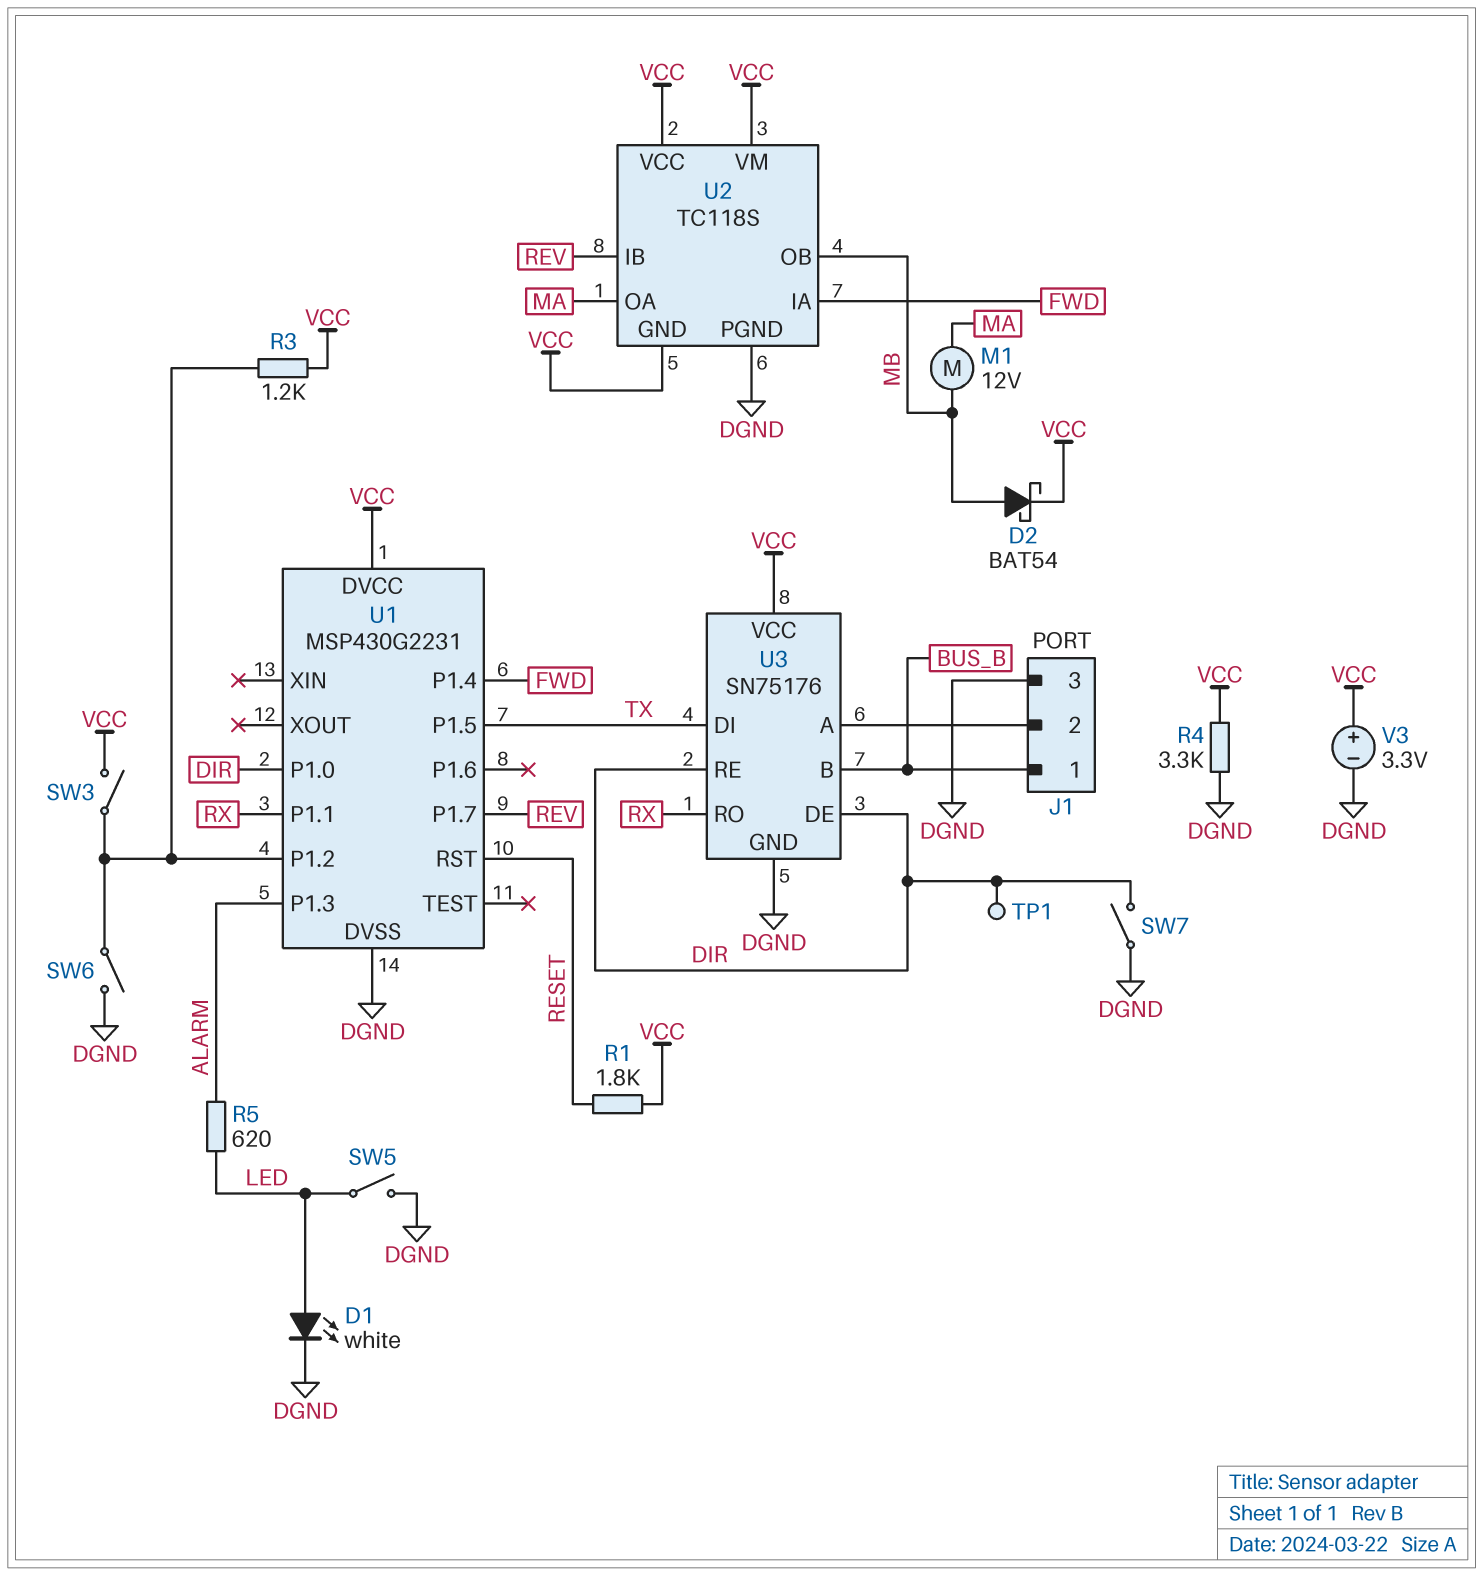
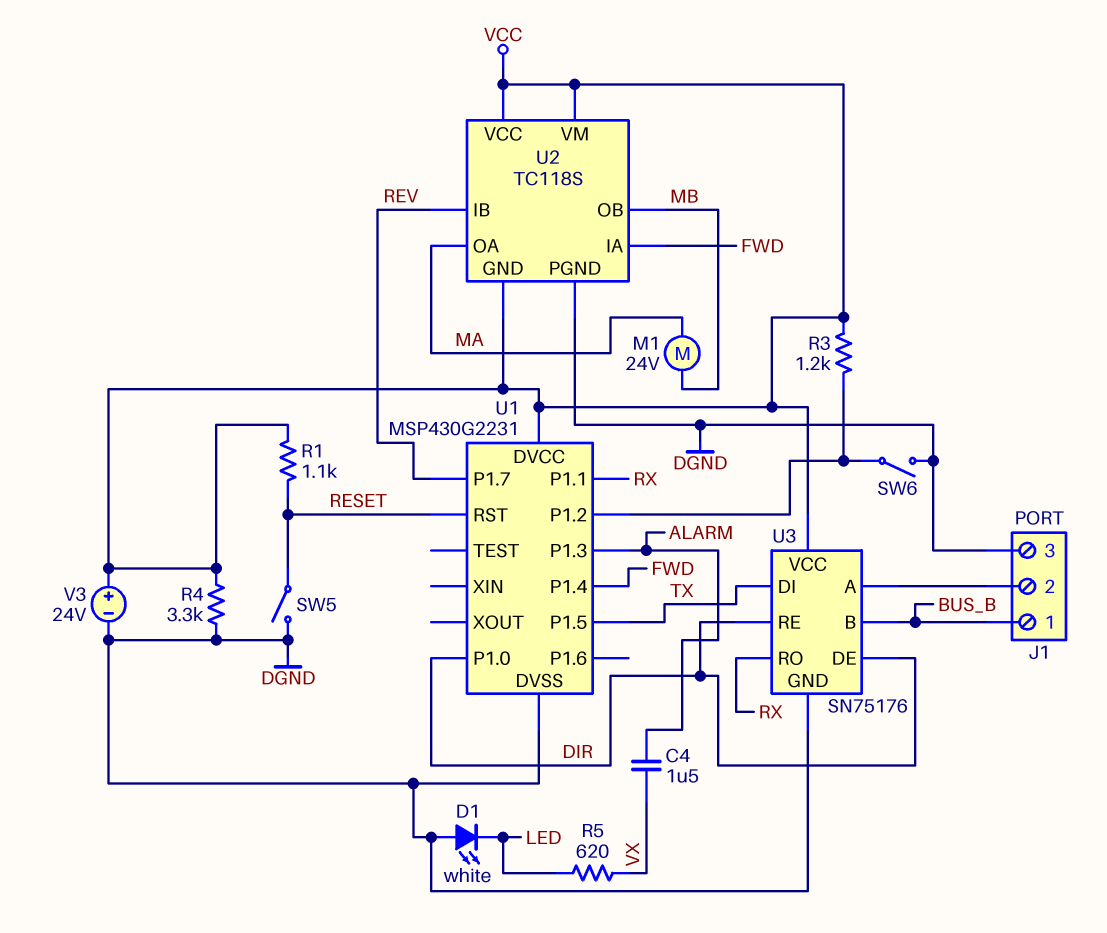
C4: none -> 1.5uF (ALARM, VX)
D1: LED white (A LED, K DGND) -> LED white (A DGND, K LED)
D2: schottky BAT54 (A MB, K VCC) -> none
M1: motor 12V (MA, MB) -> motor 24V (MA, MB)
R1: 1.8k (RESET, VCC) -> 1.1k (RESET, VCC)
R5: 620 (ALARM, LED) -> 620 (LED, VX)
SW3: switch (U1/P1.2, VCC) -> none
SW5: switch (DGND, LED) -> switch (DGND, RESET)
SW7: switch (DGND, DIR) -> none
TP1: test point (DIR) -> none
V3: 3.3V (plus VCC, minus DGND) -> 24V (plus VCC, minus DGND)

